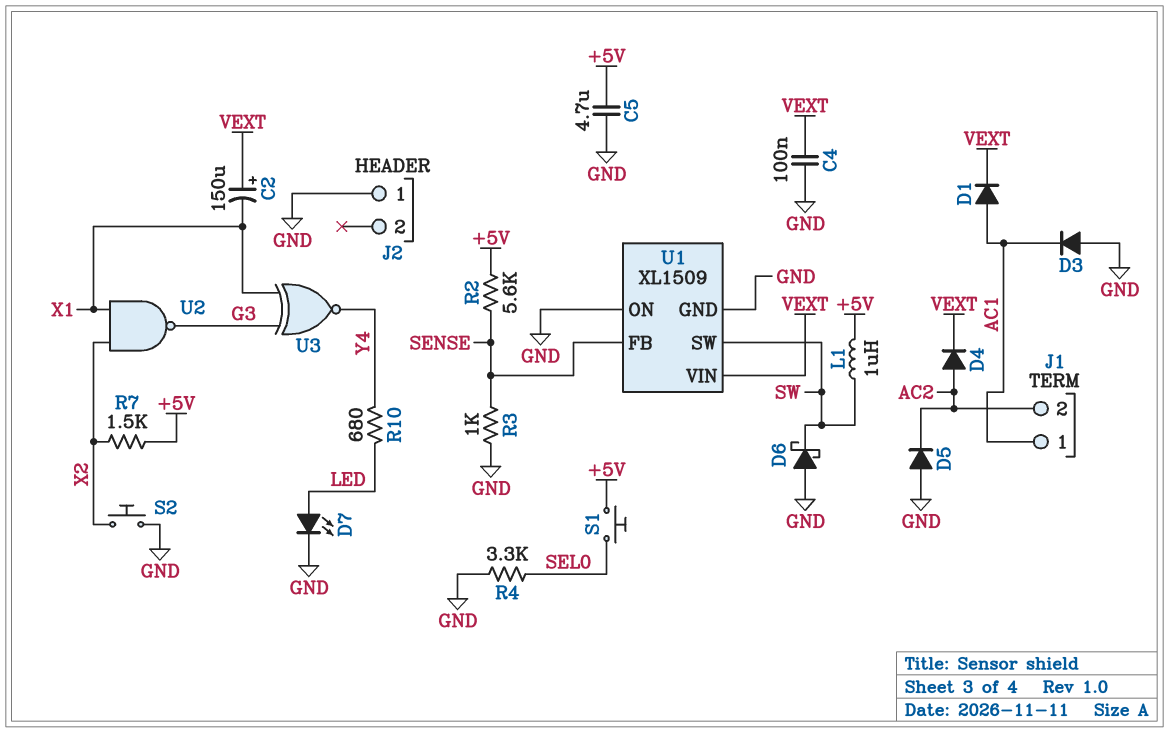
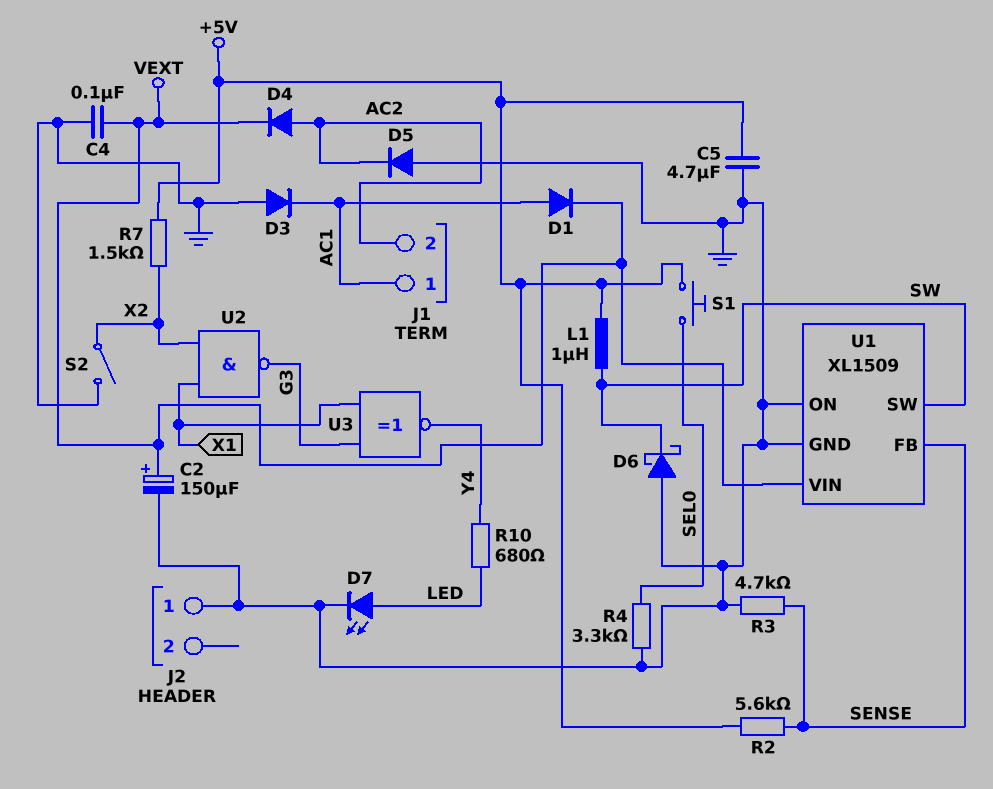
C2: 150uF (plus VEXT, minus X1) -> 150uF (plus VEXT, minus GND)
R3: 1k (GND, SENSE) -> 4.7k (GND, SENSE)
S2: button (GND, X2) -> switch (GND, X2)

